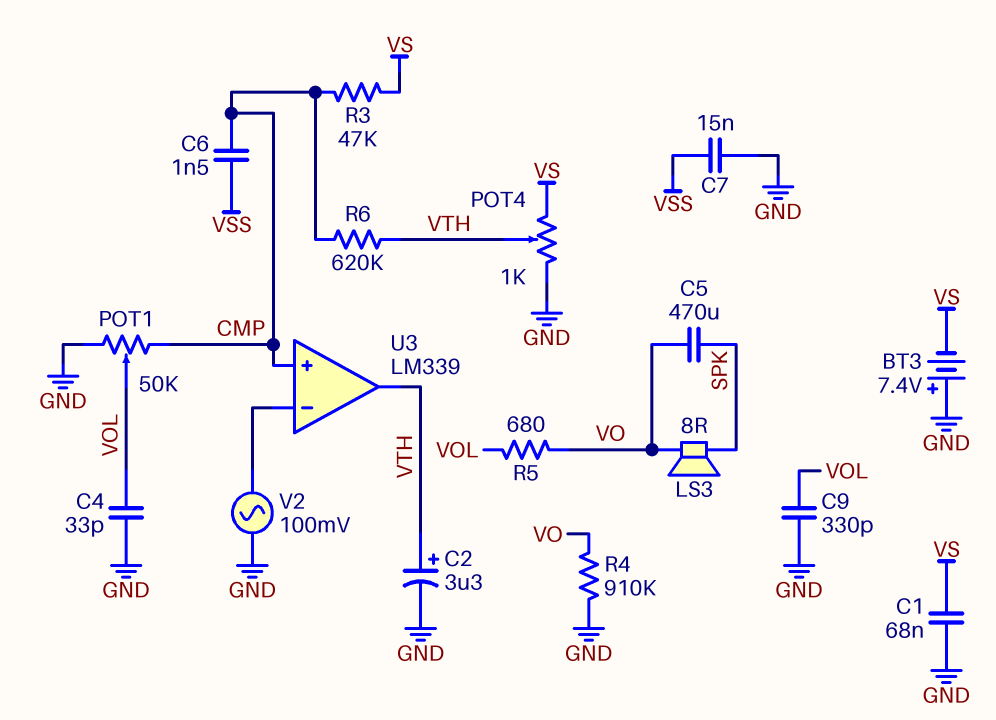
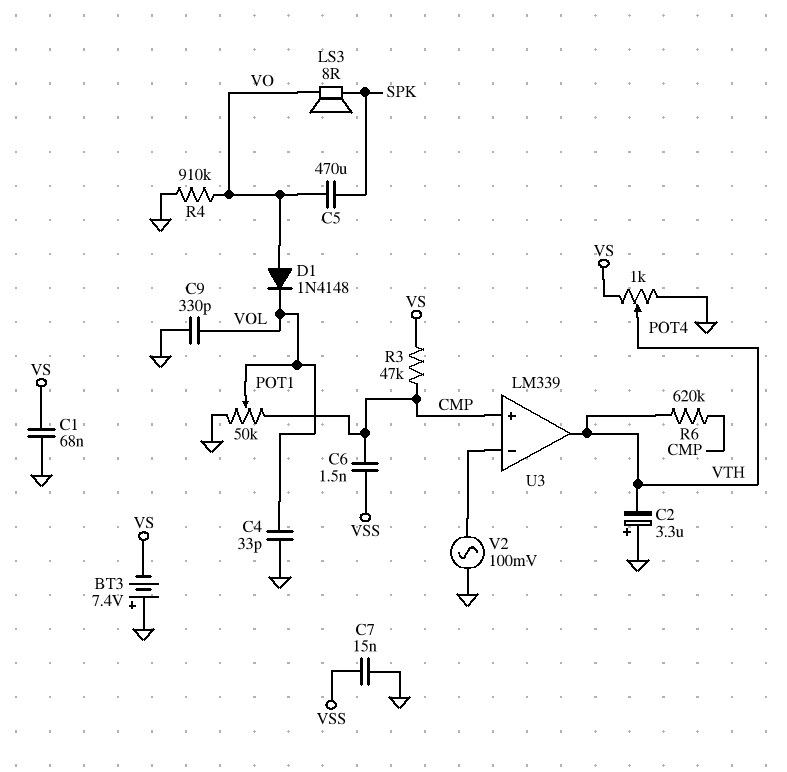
C2: 3.3uF (plus VTH, minus GND) -> 3.3uF (plus GND, minus VTH)
D1: none -> diode 1N4148 (A VO, K VOL)
R5: 680 (VO, VOL) -> none

